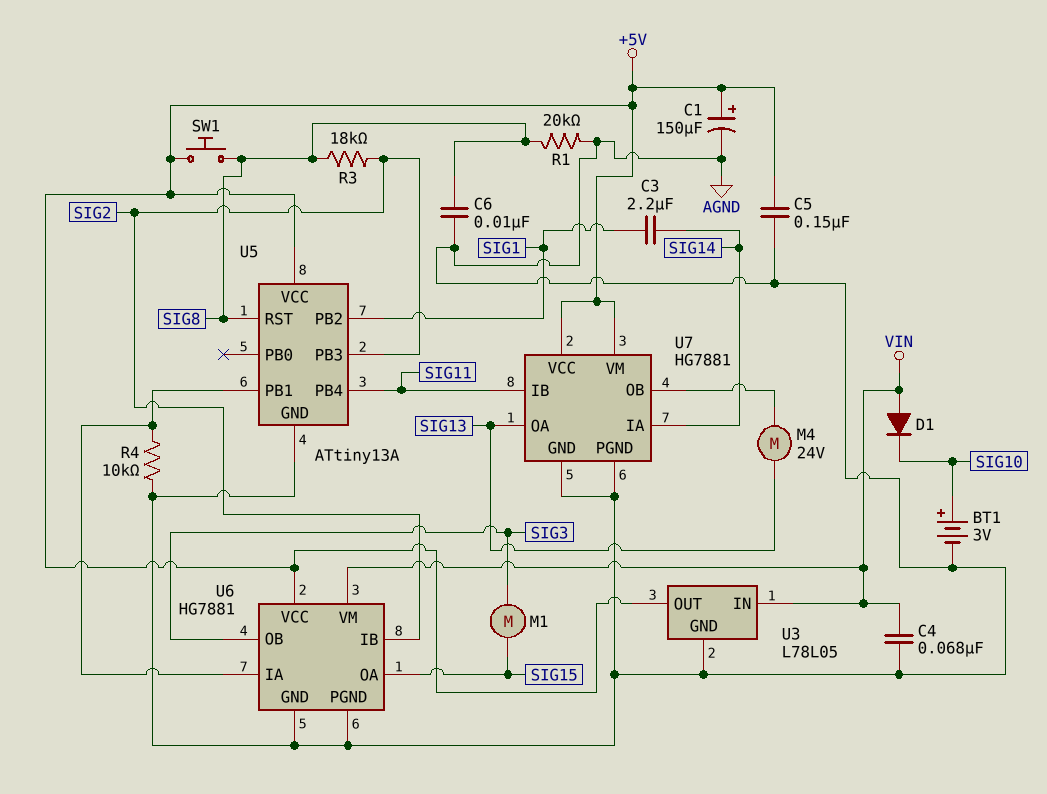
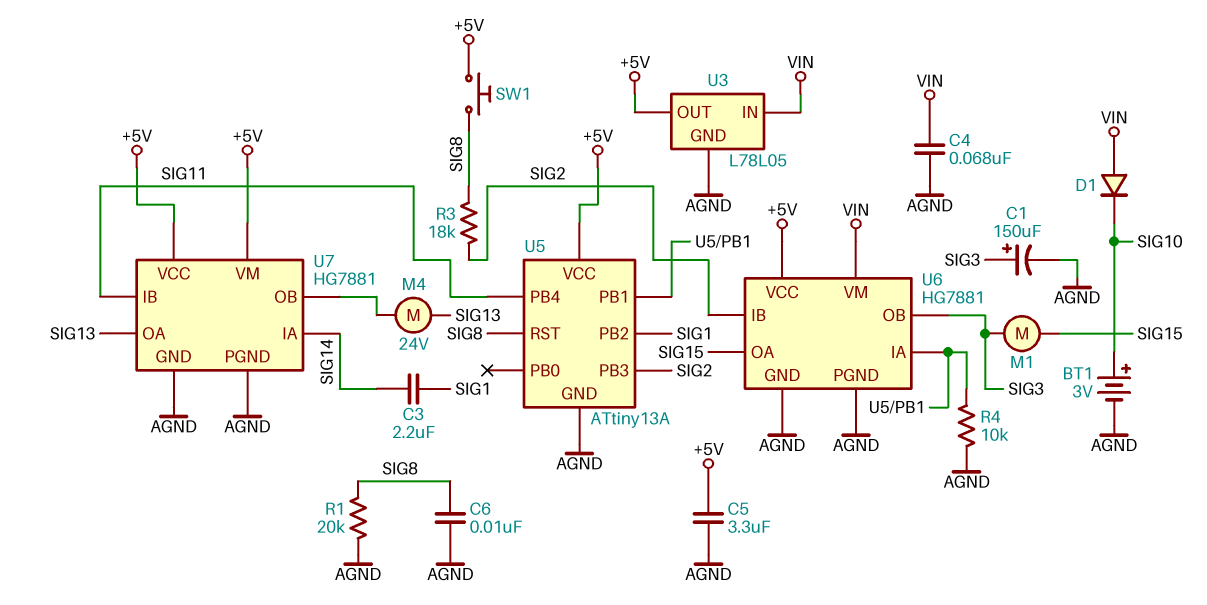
C1: 150uF (plus +5V, minus AGND) -> 150uF (plus SIG3, minus AGND)
C5: 150nF (+5V, AGND) -> 3.3uF (+5V, AGND)

